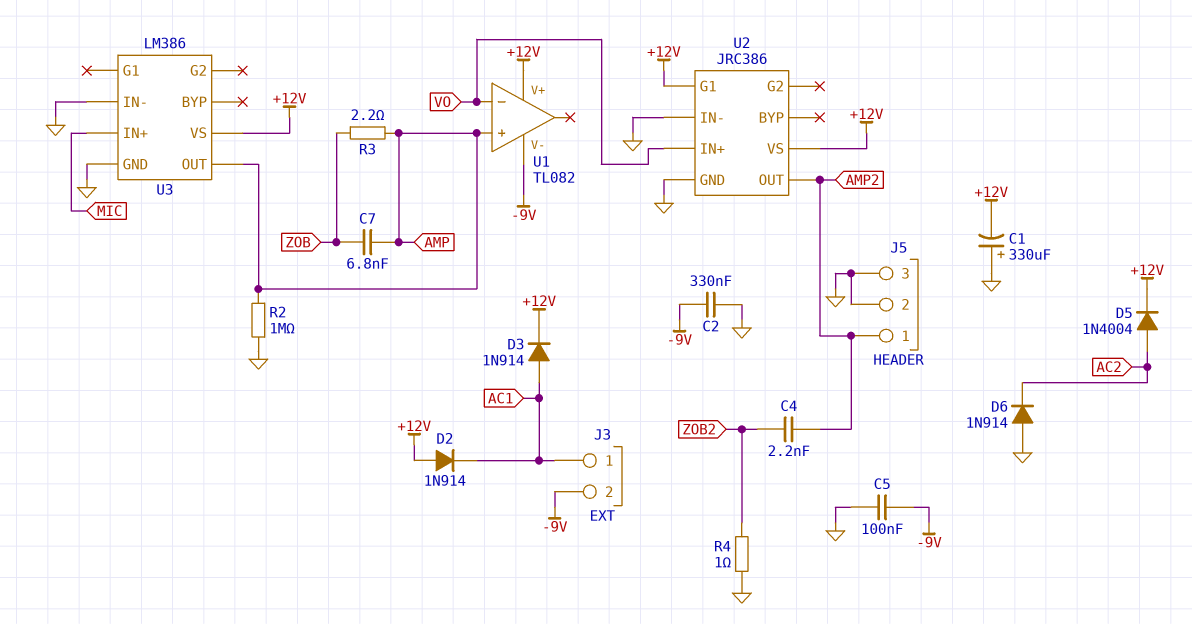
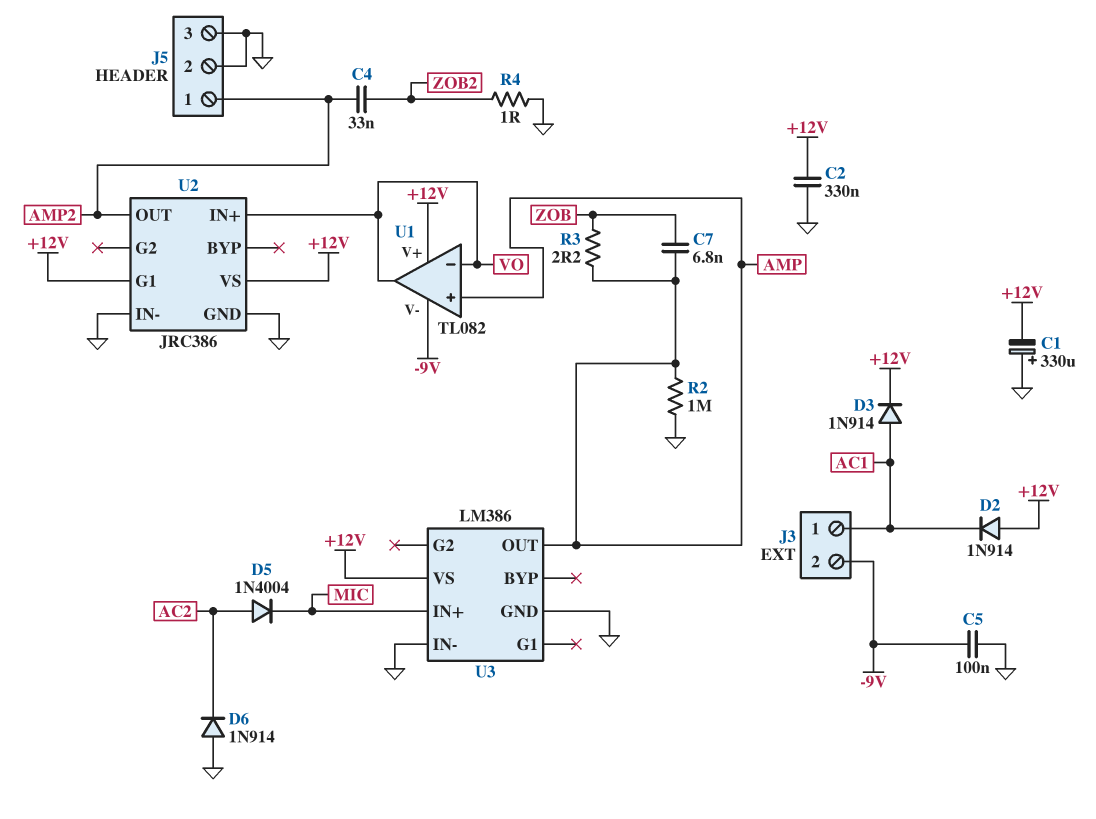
C2: 330nF (-9V, GND) -> 330nF (+12V, GND)
C4: 2.2nF (AMP2, ZOB2) -> 33nF (AMP2, ZOB2)
D5: diode 1N4004 (A AC2, K +12V) -> diode 1N4004 (A AC2, K MIC)
U1 pin out: none -> VO

